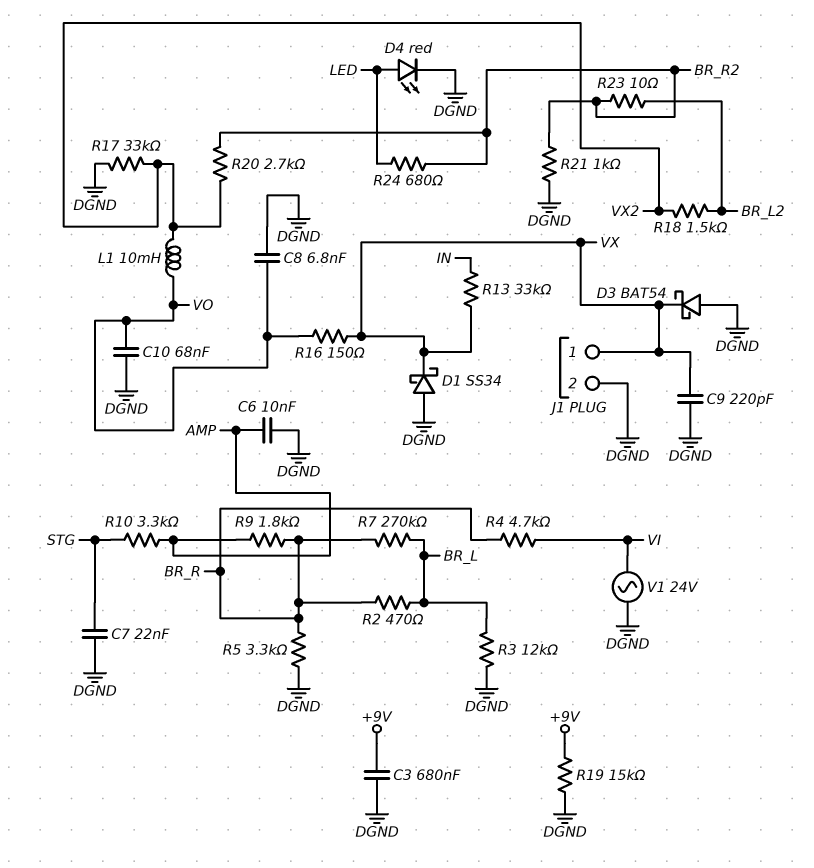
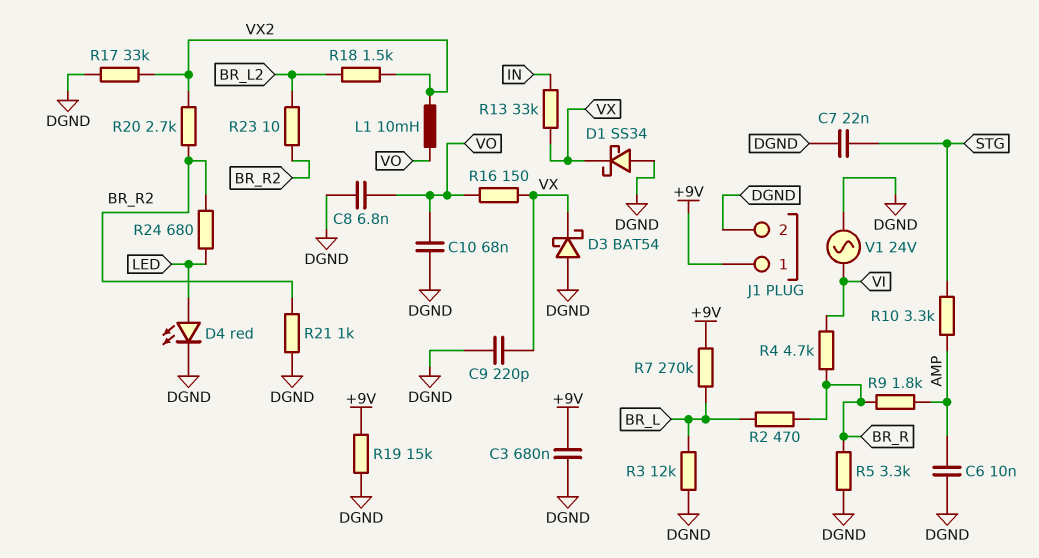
J1 pin 1: VX -> +9V
R7: 270k (BR_L, BR_R) -> 270k (+9V, BR_L)

